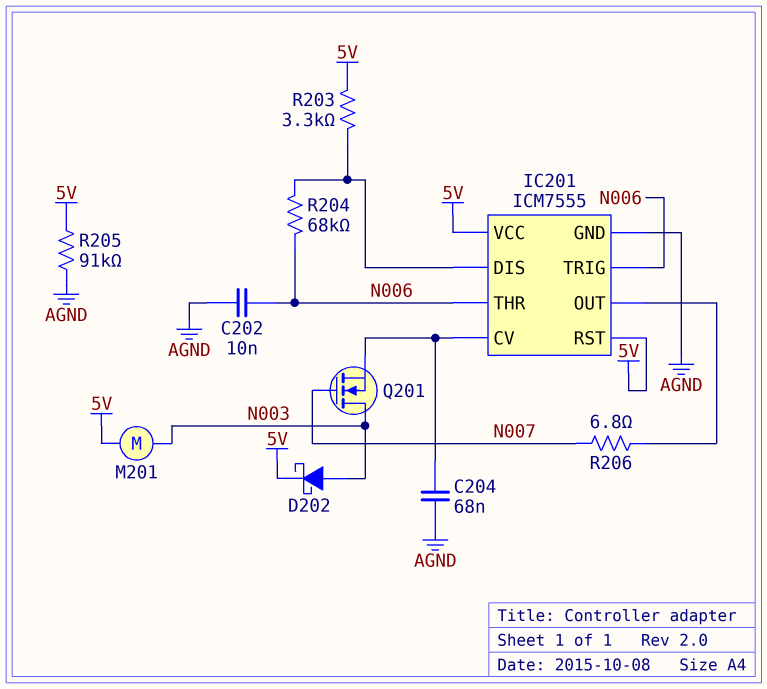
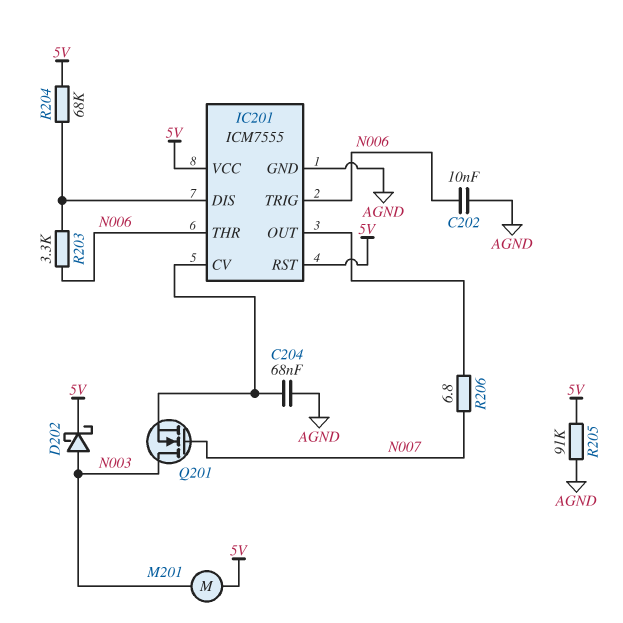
R203: 3.3k (5V, IC201/DIS) -> 3.3k (IC201/DIS, N006)
R204: 68k (IC201/DIS, N006) -> 68k (5V, IC201/DIS)

